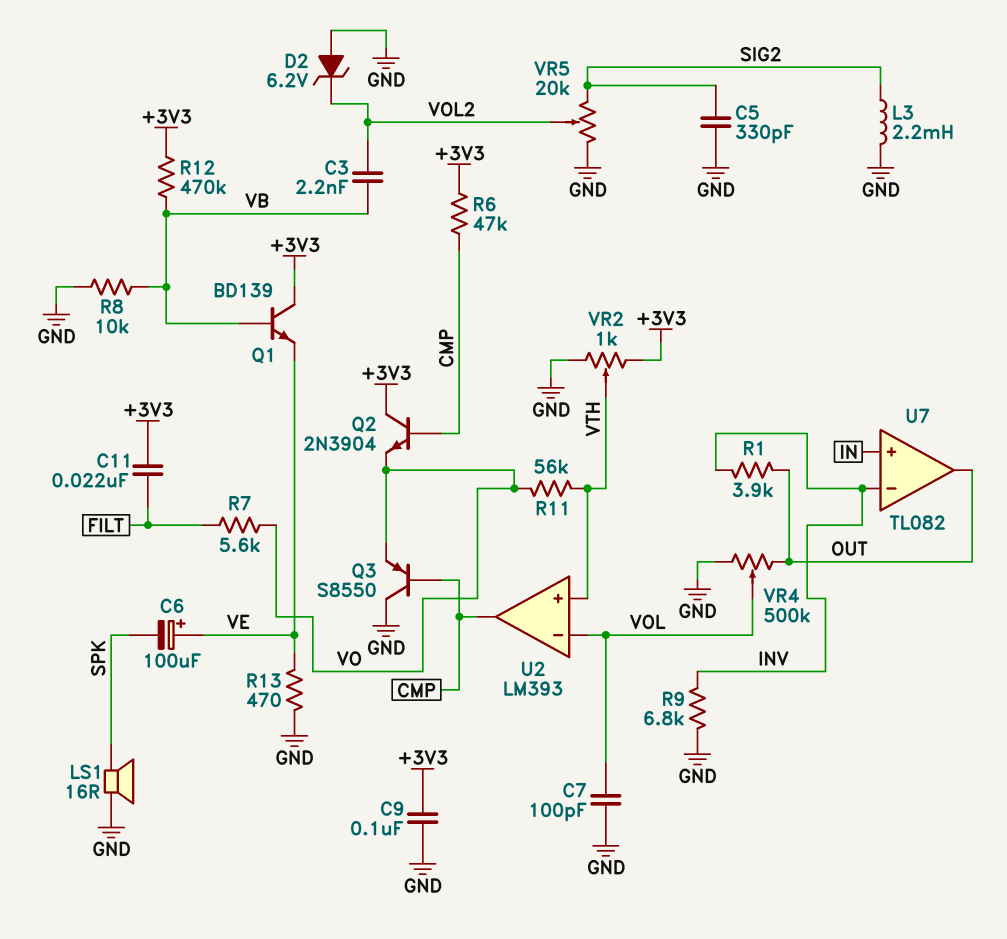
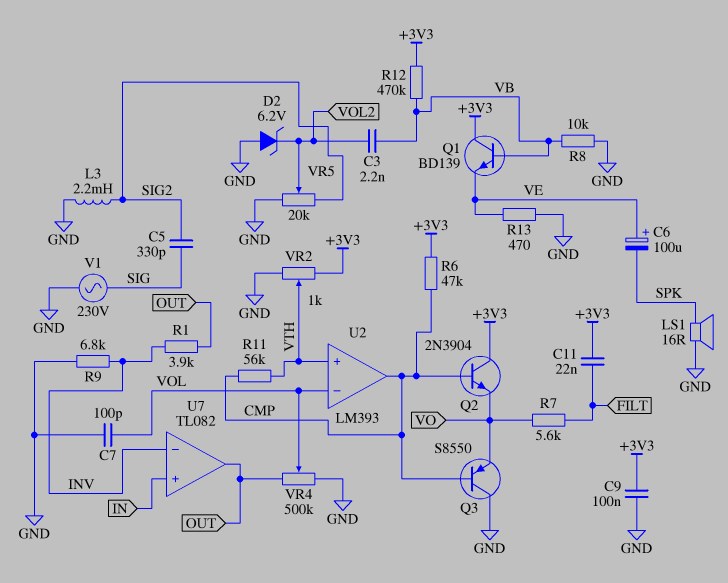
C5: 330pF (GND, SIG2) -> 330pF (SIG, SIG2)
R11: 56k (VO, VTH) -> 56k (CMP, VTH)
V1: none -> AC 230V (GND, SIG)

